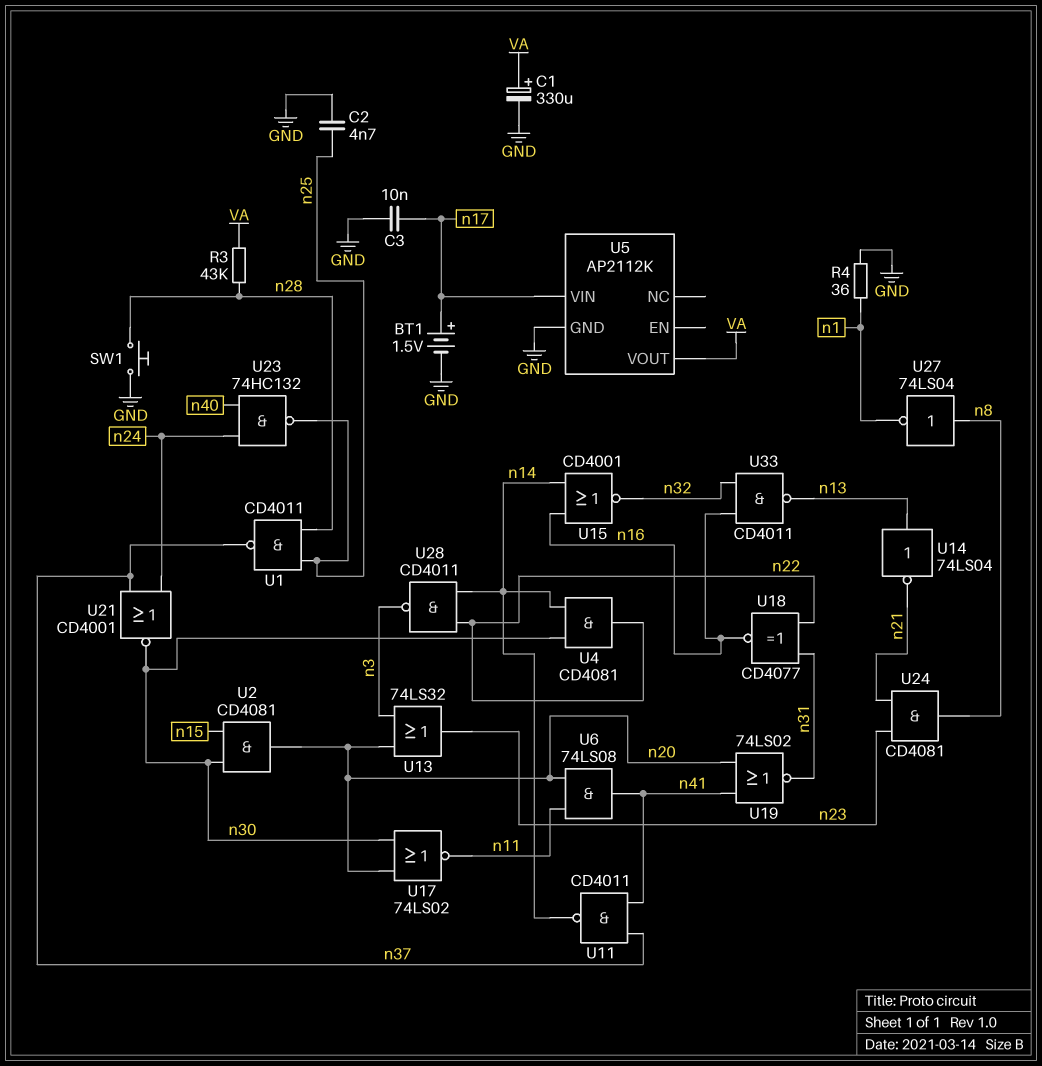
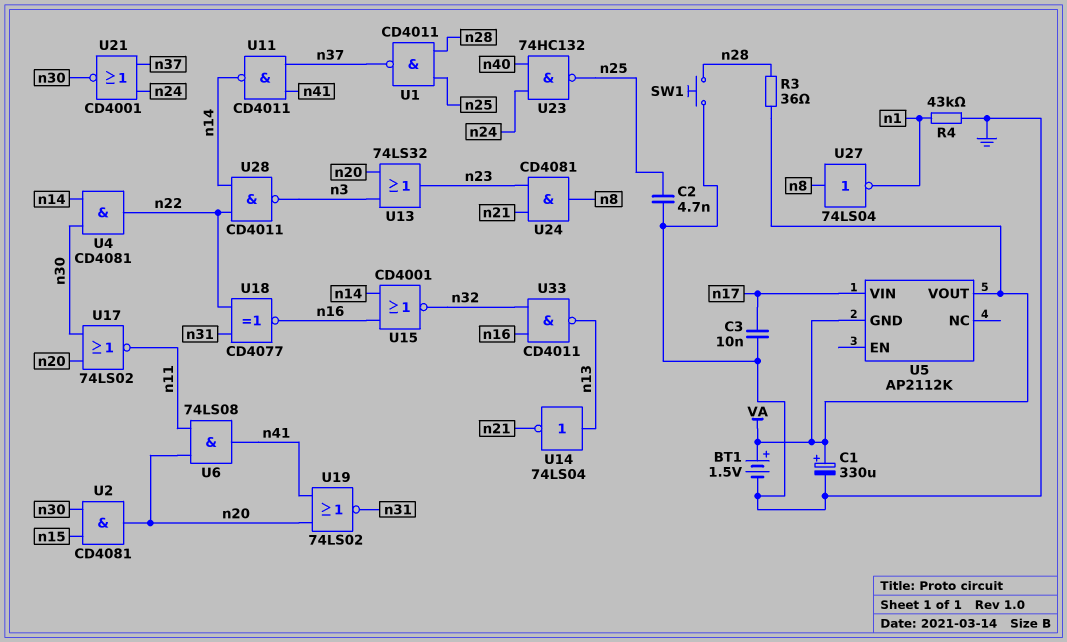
BT1: 1.5V (plus n17, minus GND) -> 1.5V (plus VA, minus GND)
R3: 43k (VA, n28) -> 36 (VA, n28)
R4: 36 (GND, n1) -> 43k (GND, n1)
U5 pin GND: GND -> VA

